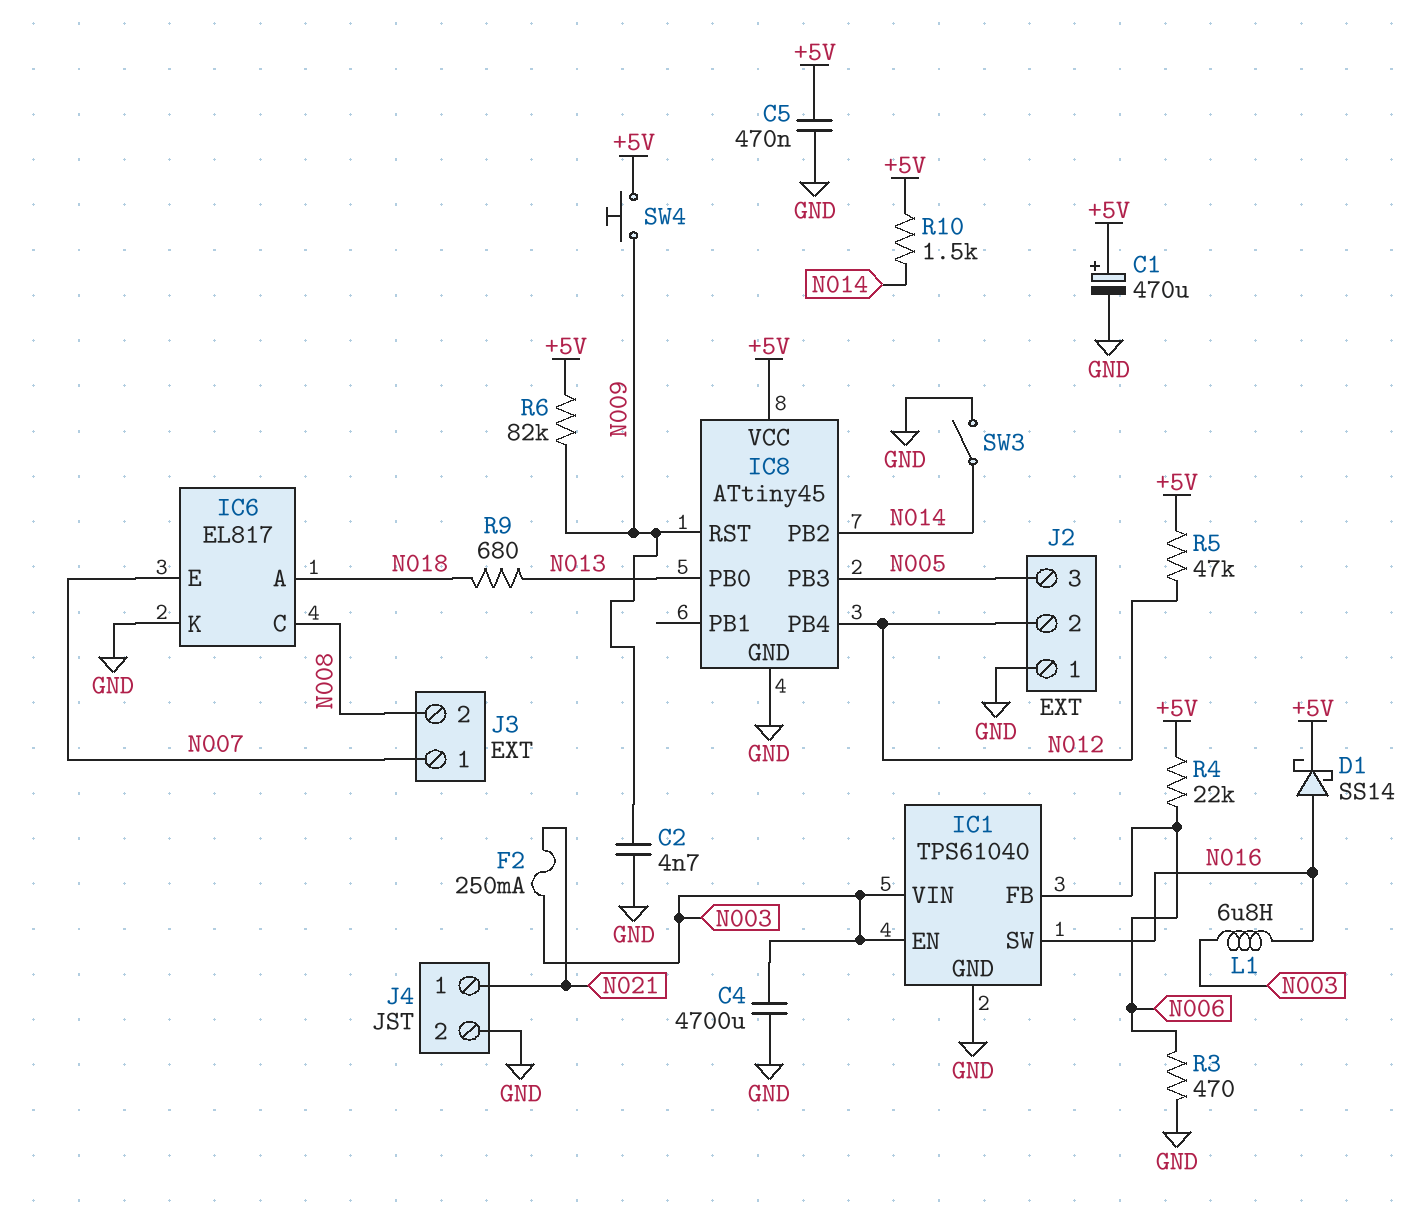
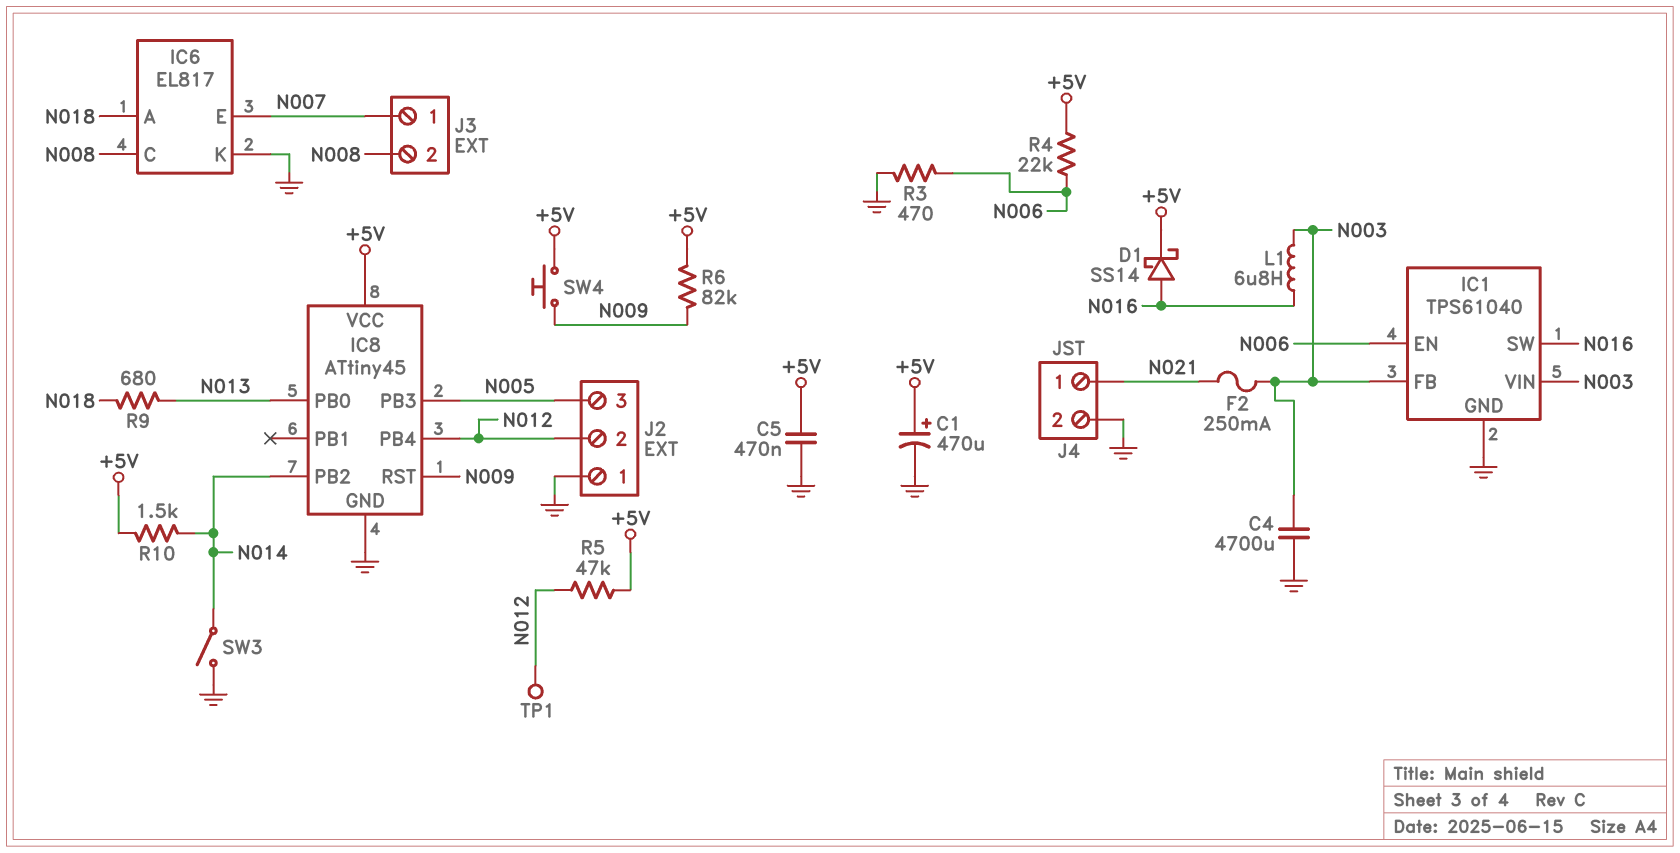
C2: 4.7nF (GND, N009) -> none
IC1 pin EN: N003 -> N006
IC1 pin FB: N006 -> N003
TP1: none -> test point (N012)

